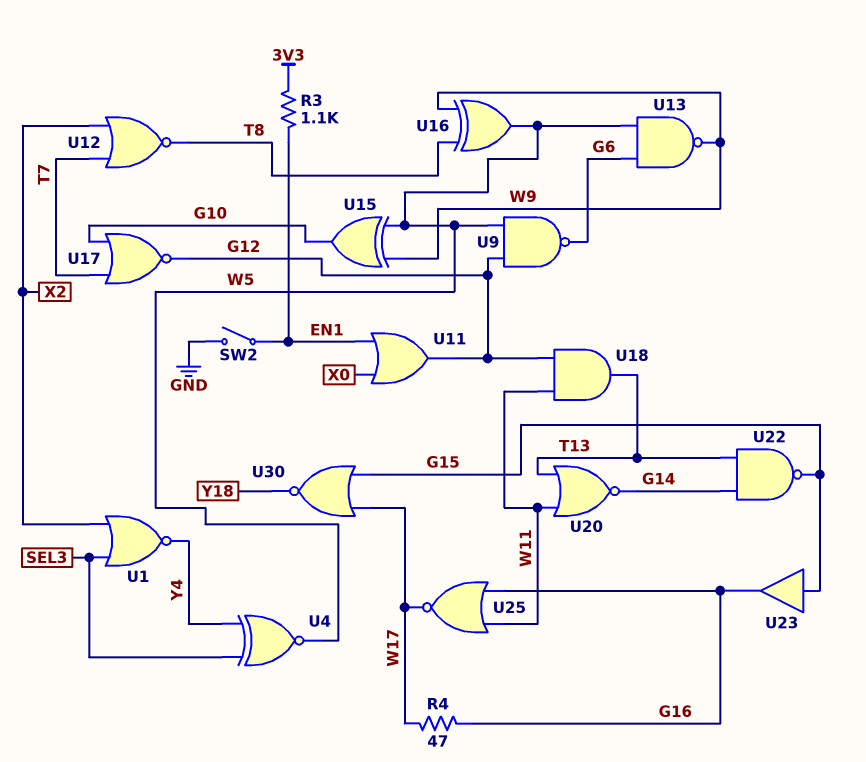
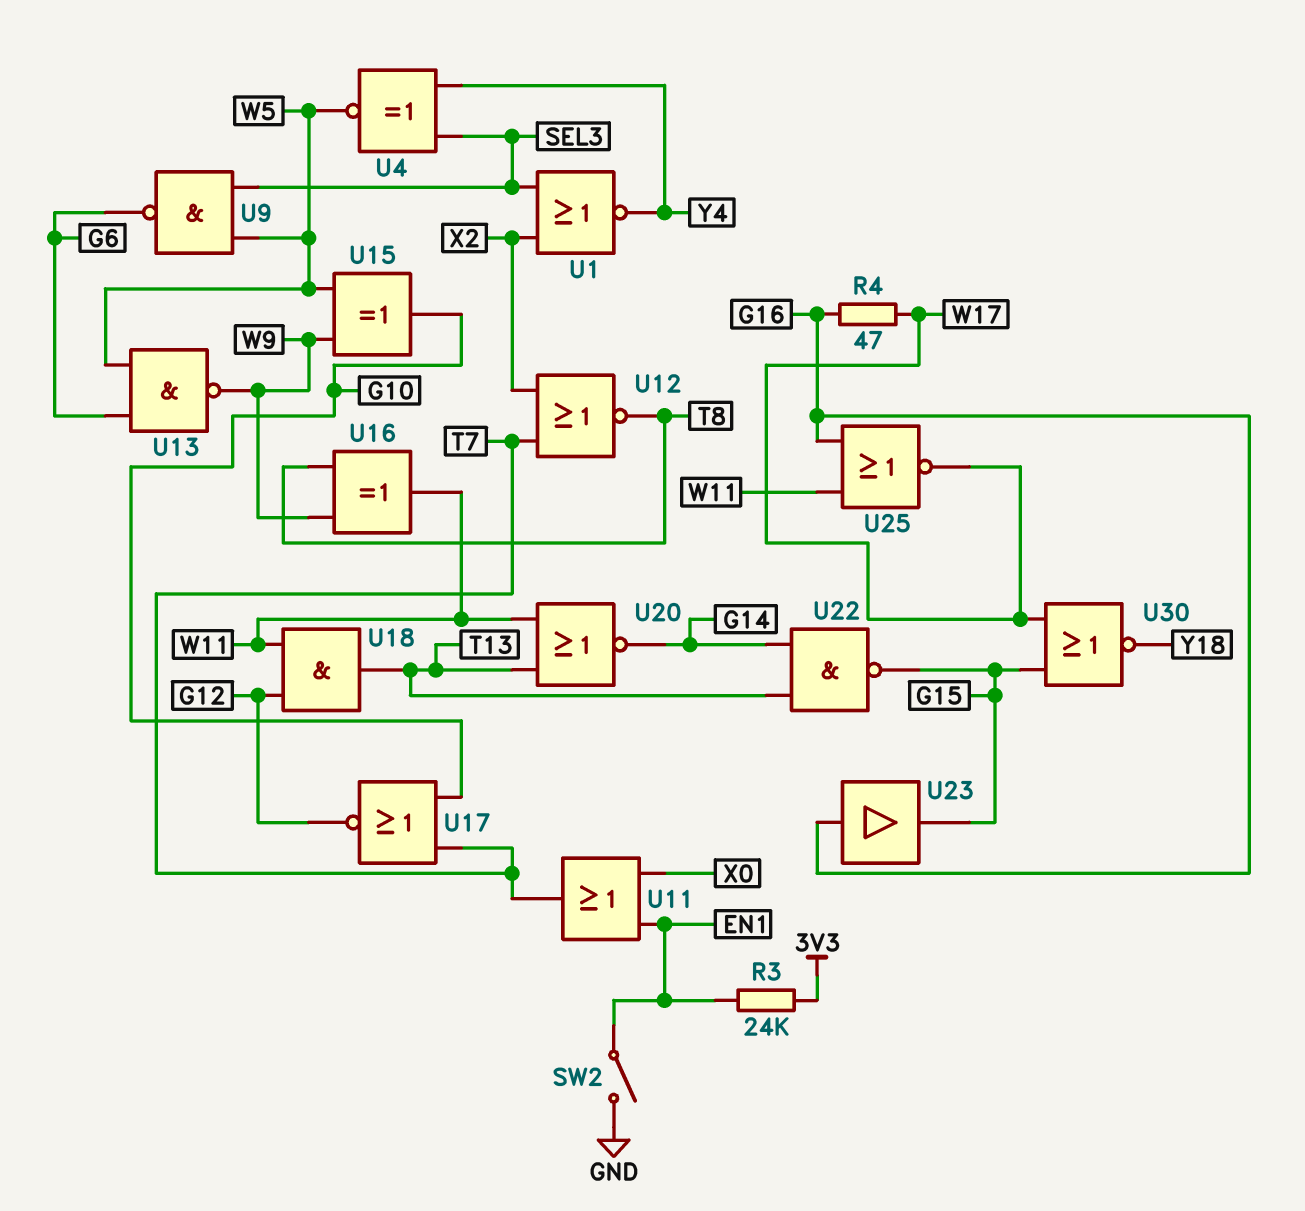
R3: 1.1k (3V3, EN1) -> 24k (3V3, EN1)
U9: NAND (in G12, in W5, out G6) -> NAND (in SEL3, in W5, out G6)
U11: OR (in EN1, in X0, out G12) -> OR (in EN1, in X0, out T7)
U16: XOR (in T8, in W9, out W5) -> XOR (in T8, in W9, out W11)
U23: buffer (in G15, out G16) -> buffer (in G16, out G15)

